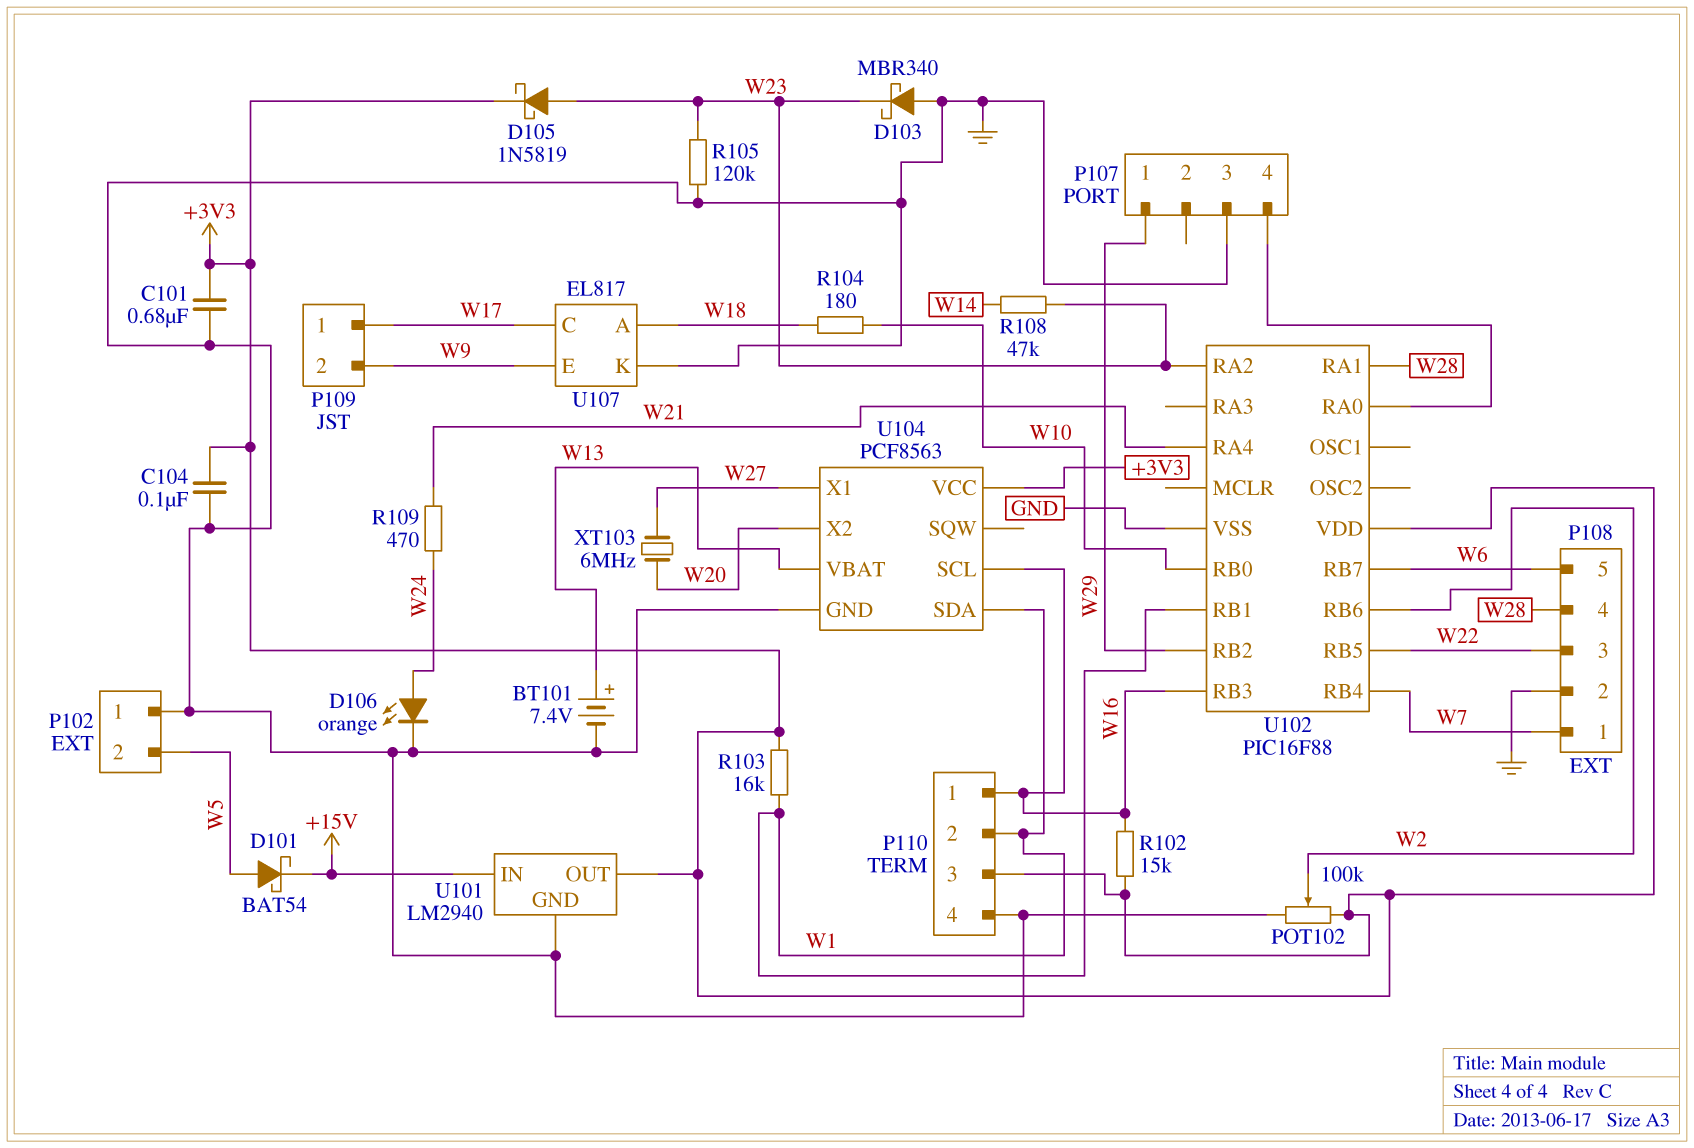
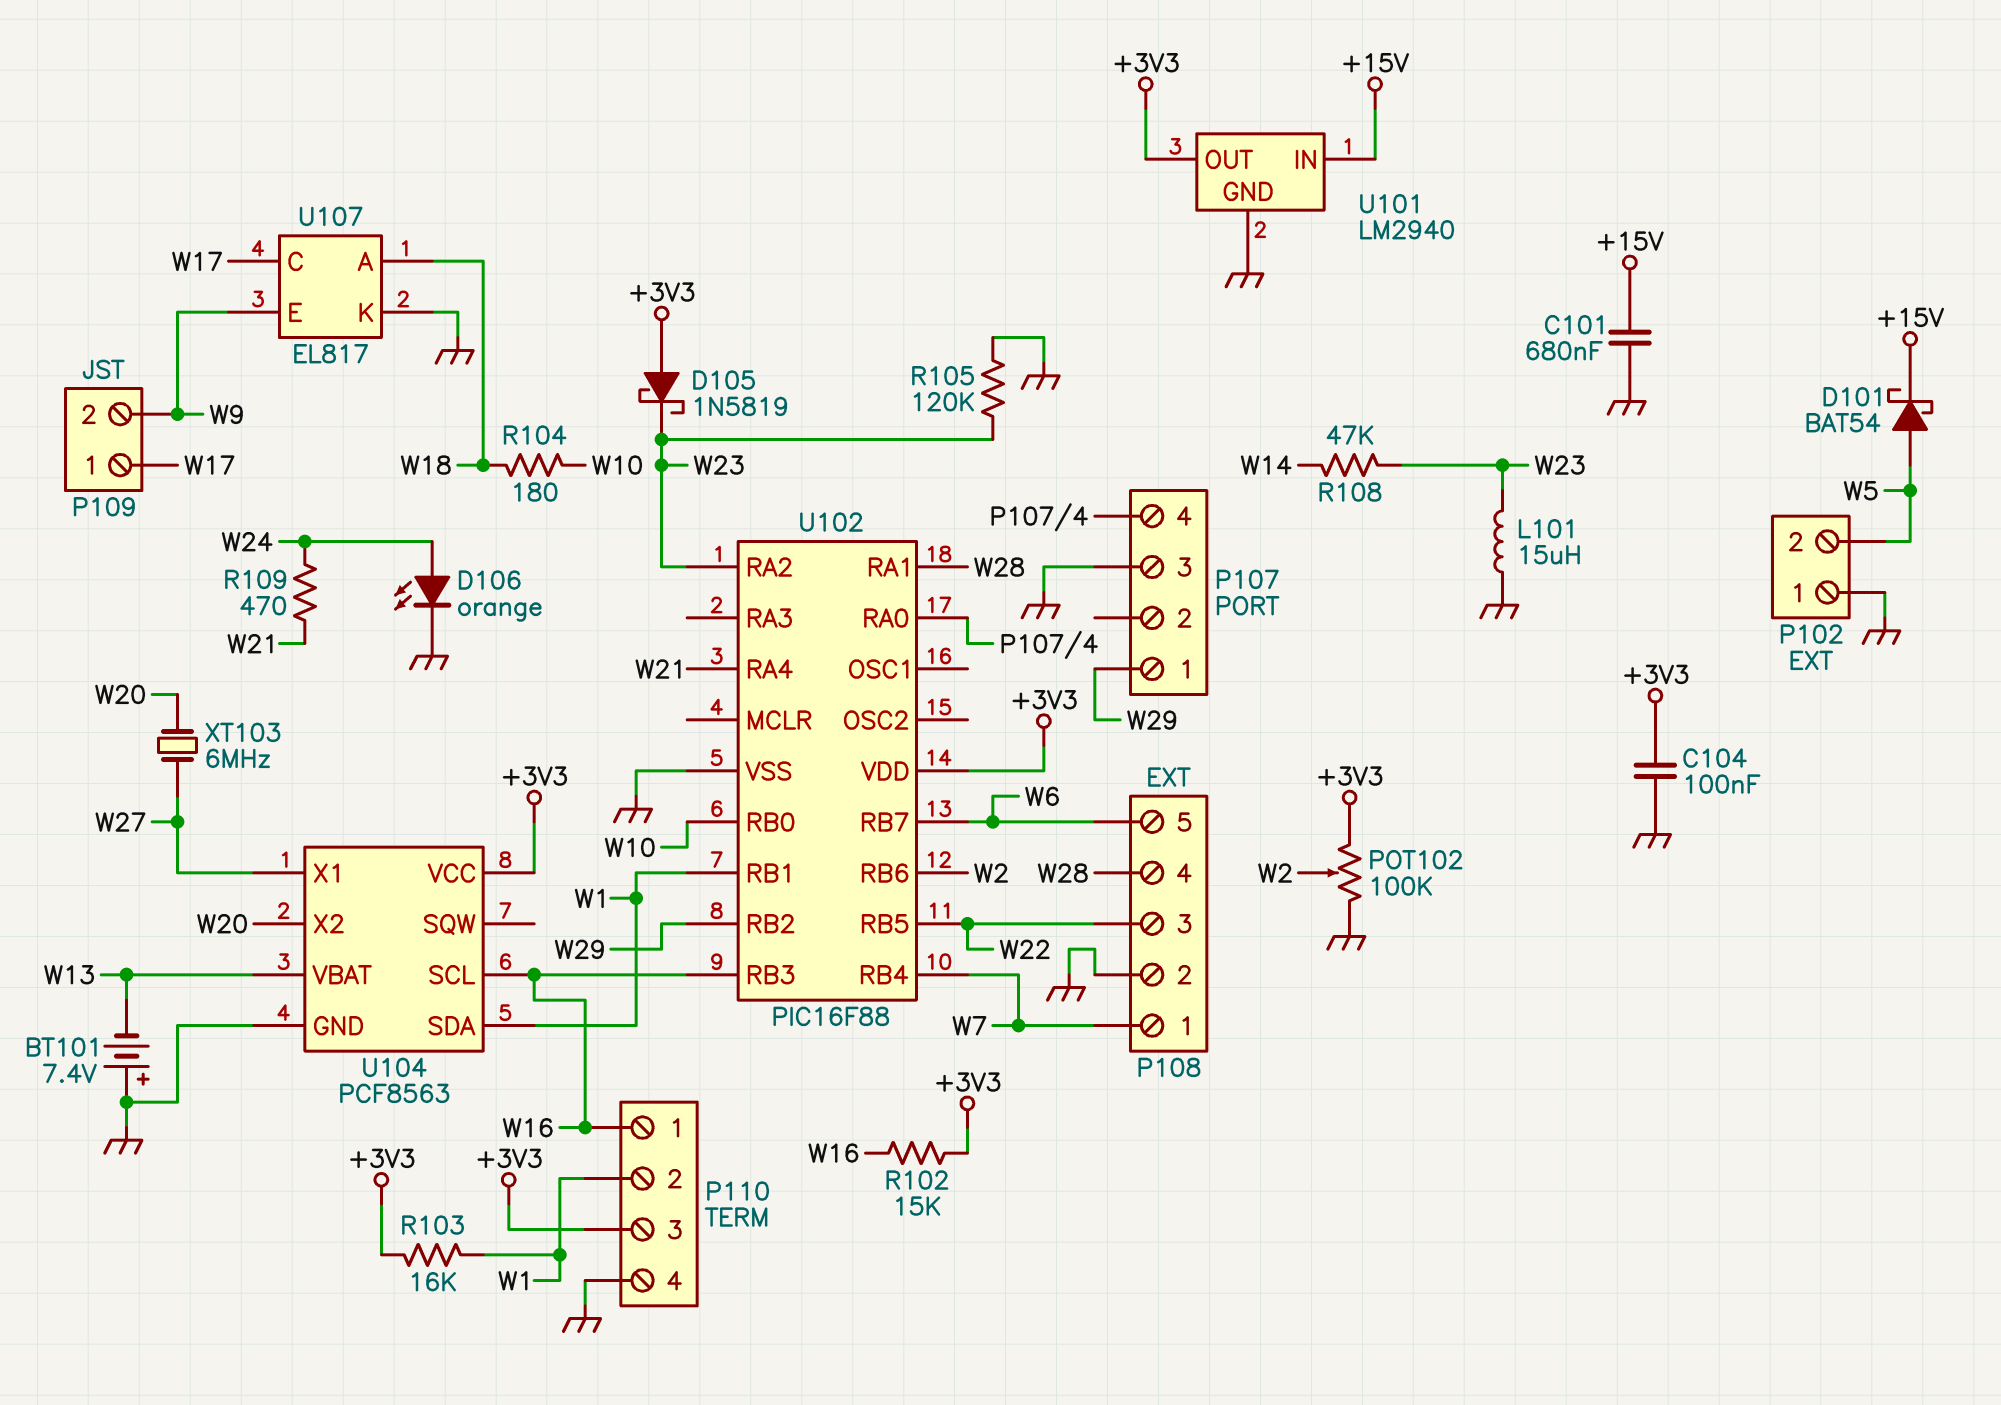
BT101: 7.4V (plus W13, minus GND) -> 7.4V (plus GND, minus W13)
C101: 680nF (+3V3, GND) -> 680nF (+15V, GND)
D103: schottky MBR340 (A GND, K W23) -> none
D105: schottky 1N5819 (A W23, K +3V3) -> schottky 1N5819 (A +3V3, K W23)
L101: none -> 15uH (GND, W23)

